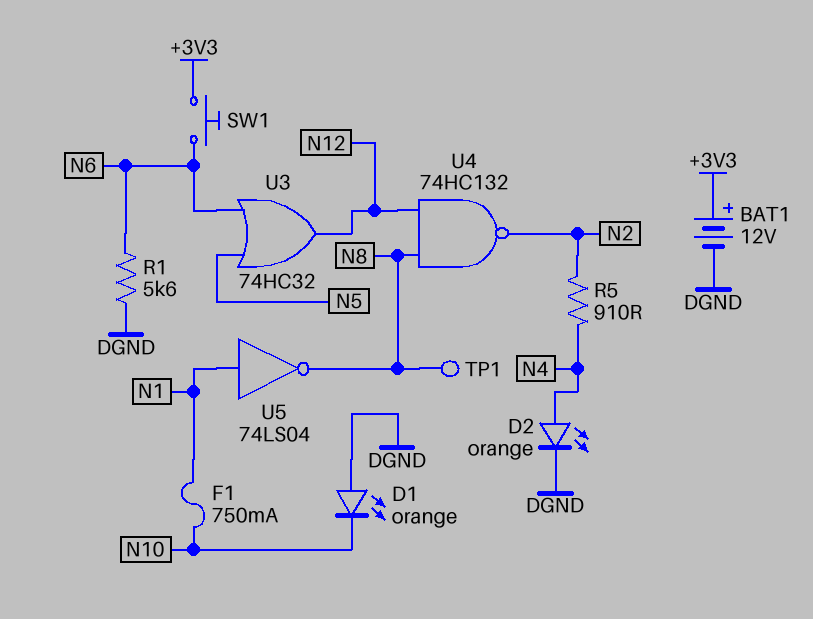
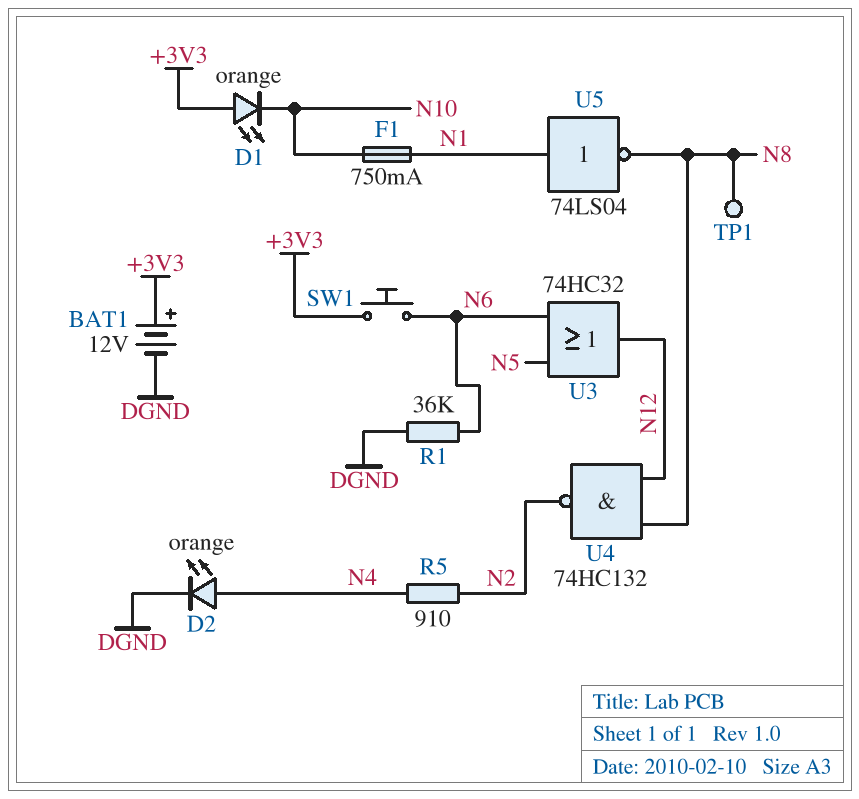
D1: LED orange (A DGND, K N10) -> LED orange (A +3V3, K N10)
R1: 5.6k (DGND, N6) -> 36k (DGND, N6)

